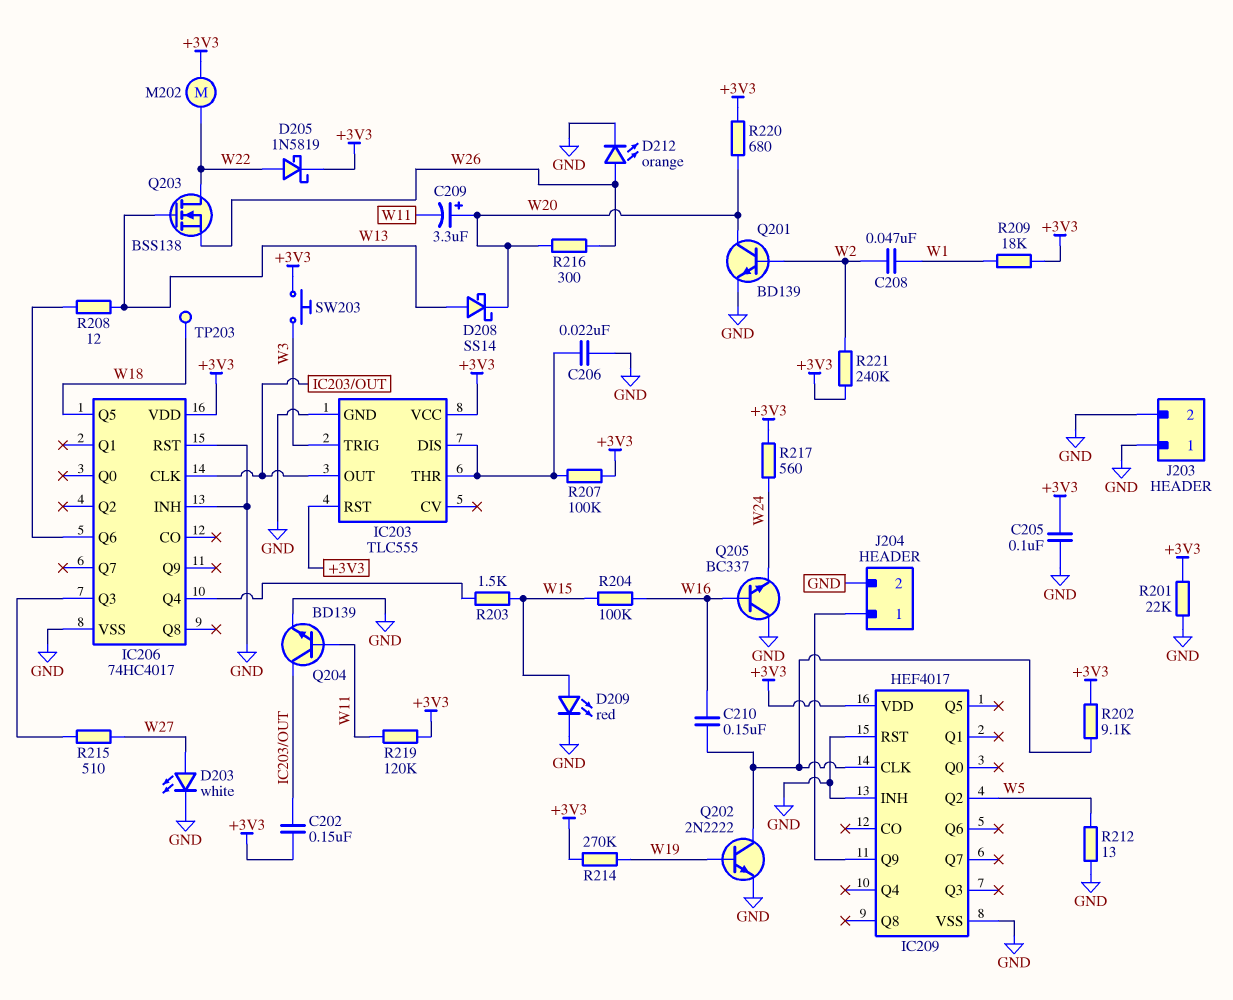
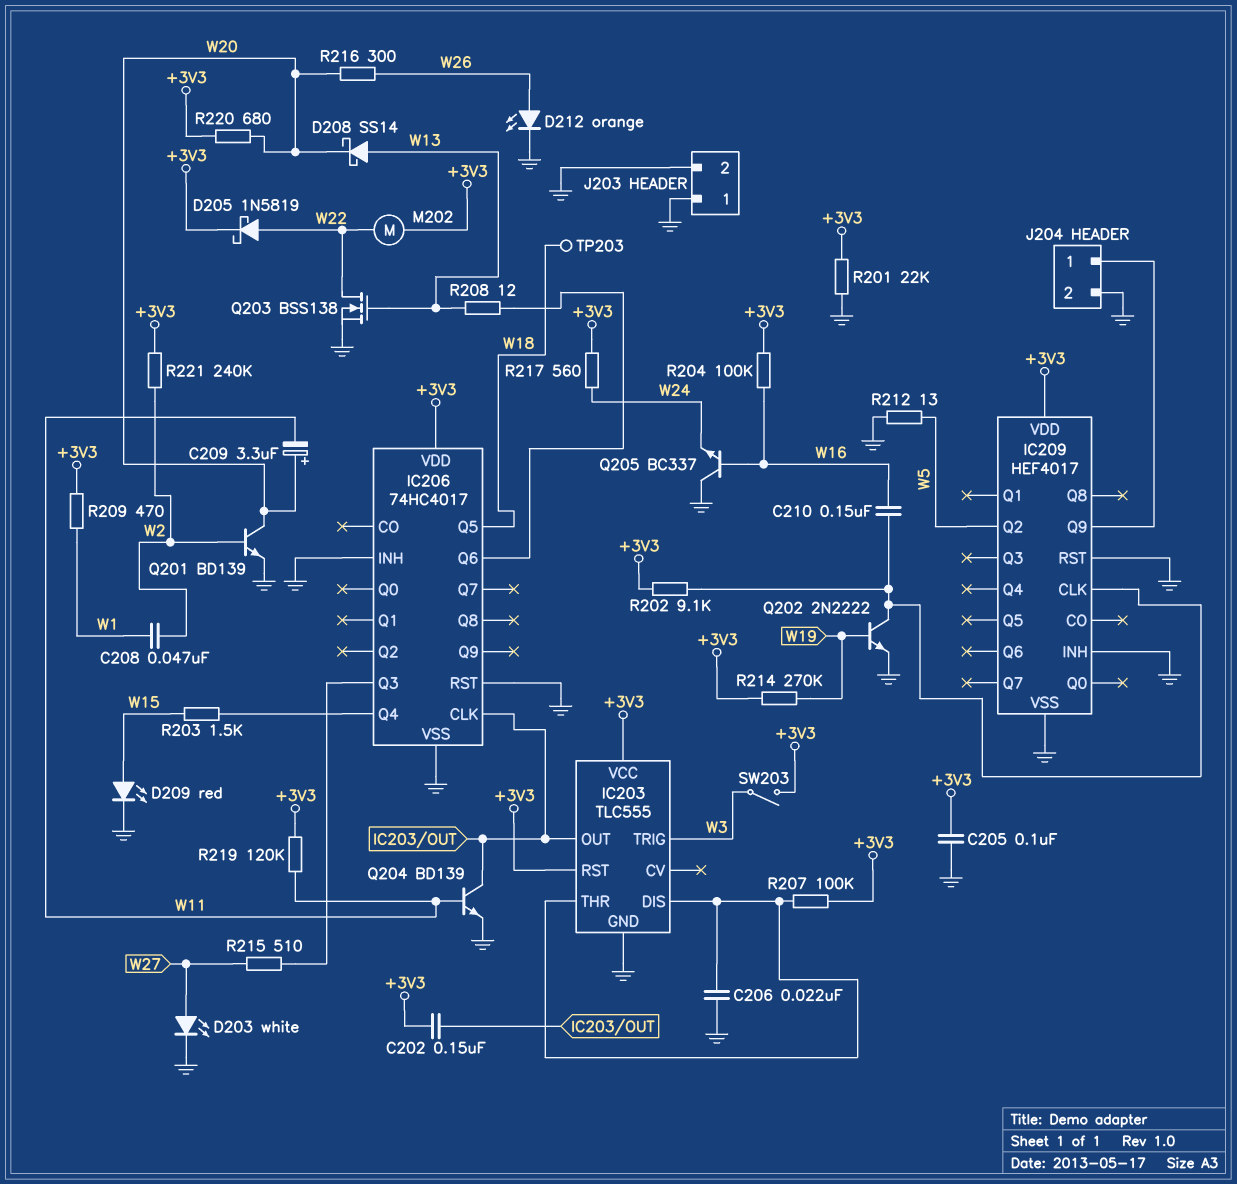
Q203: NMOS BSS138 (G W13, D W22, S W26) -> NMOS BSS138 (G W13, D W22, S GND)
R204: 100k (W15, W16) -> 100k (+3V3, W16)
R209: 18k (+3V3, W1) -> 470 (+3V3, W1)
SW203: button (+3V3, W3) -> switch (+3V3, W3)

